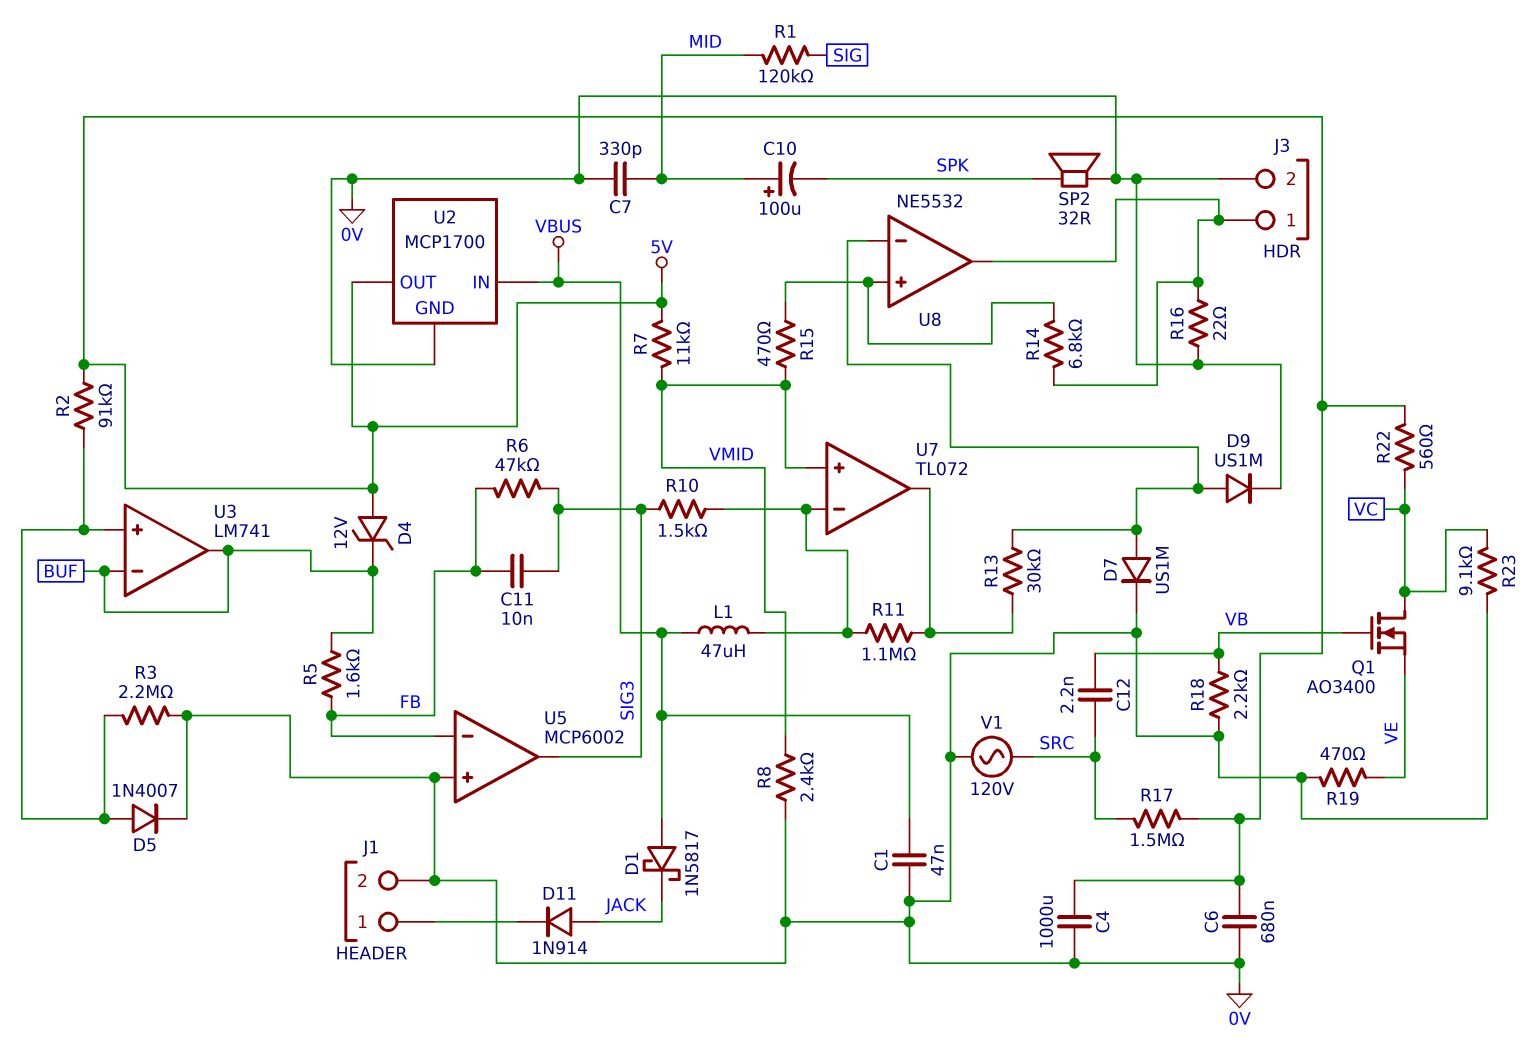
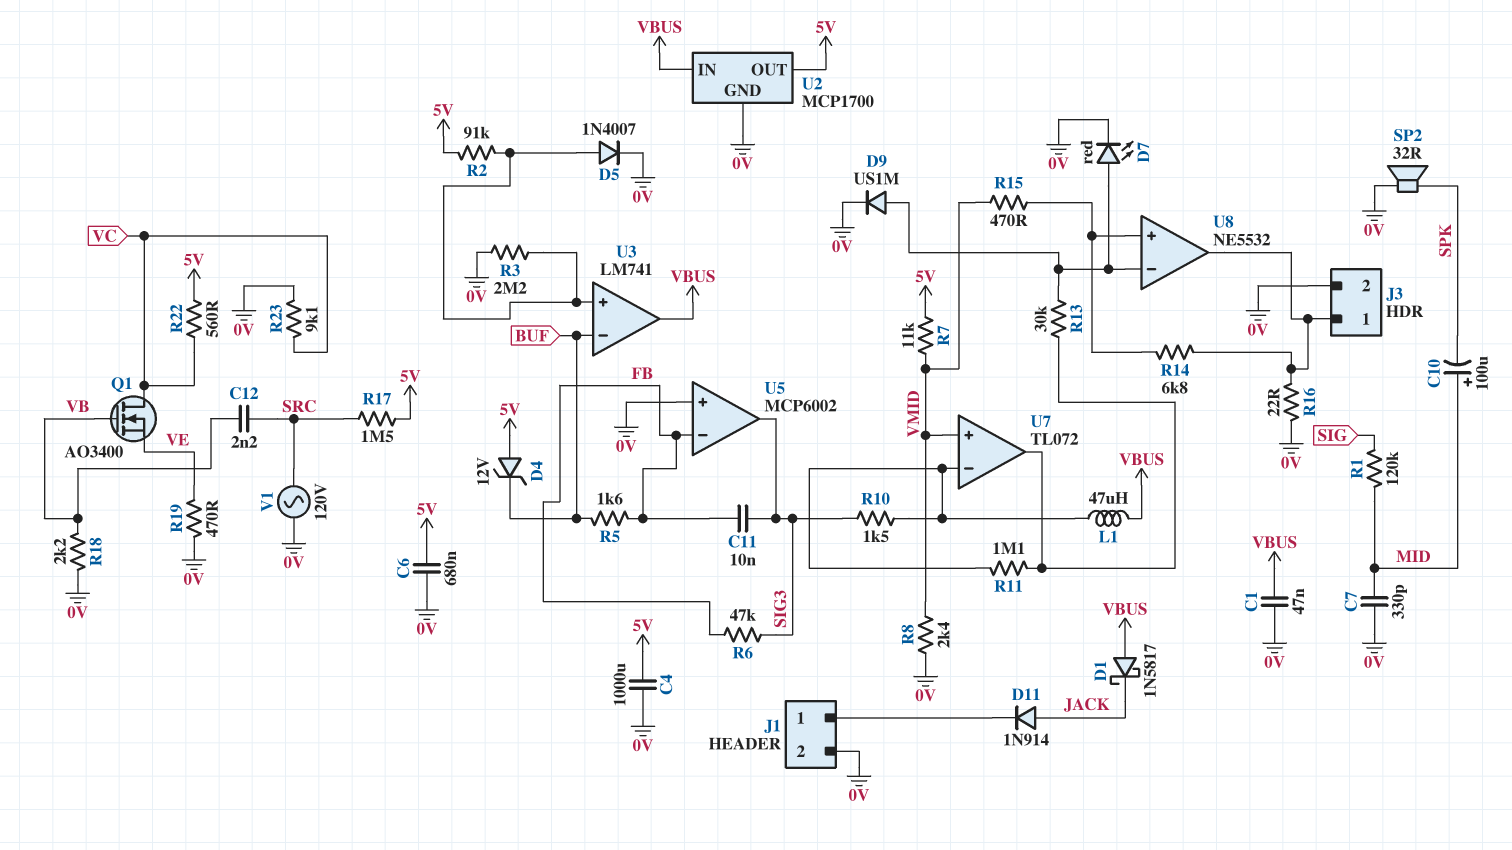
D7: diode US1M (A U8/in-, K 0V) -> LED red (A U8/in-, K 0V)
U3 pin out: BUF -> VBUS

